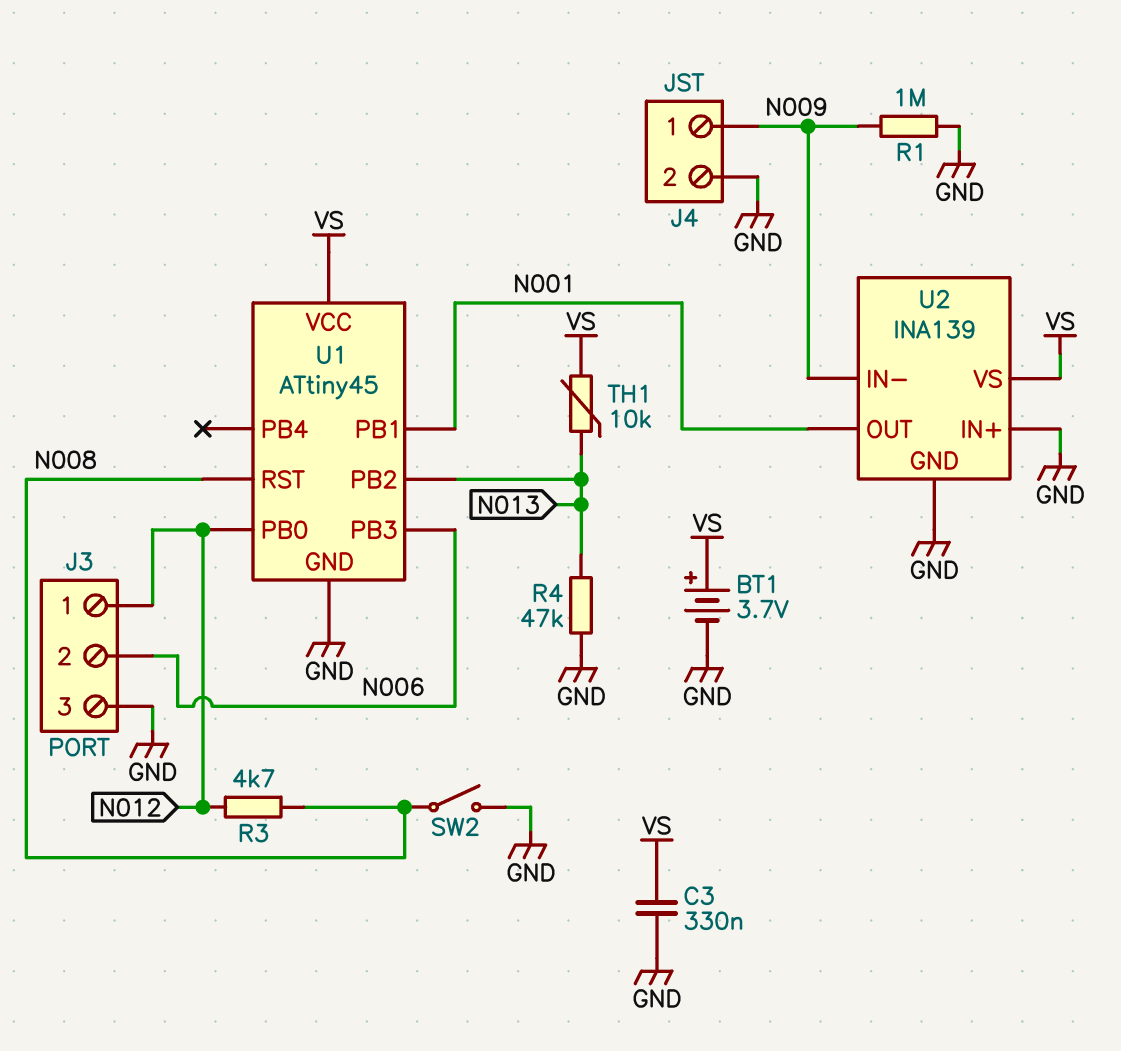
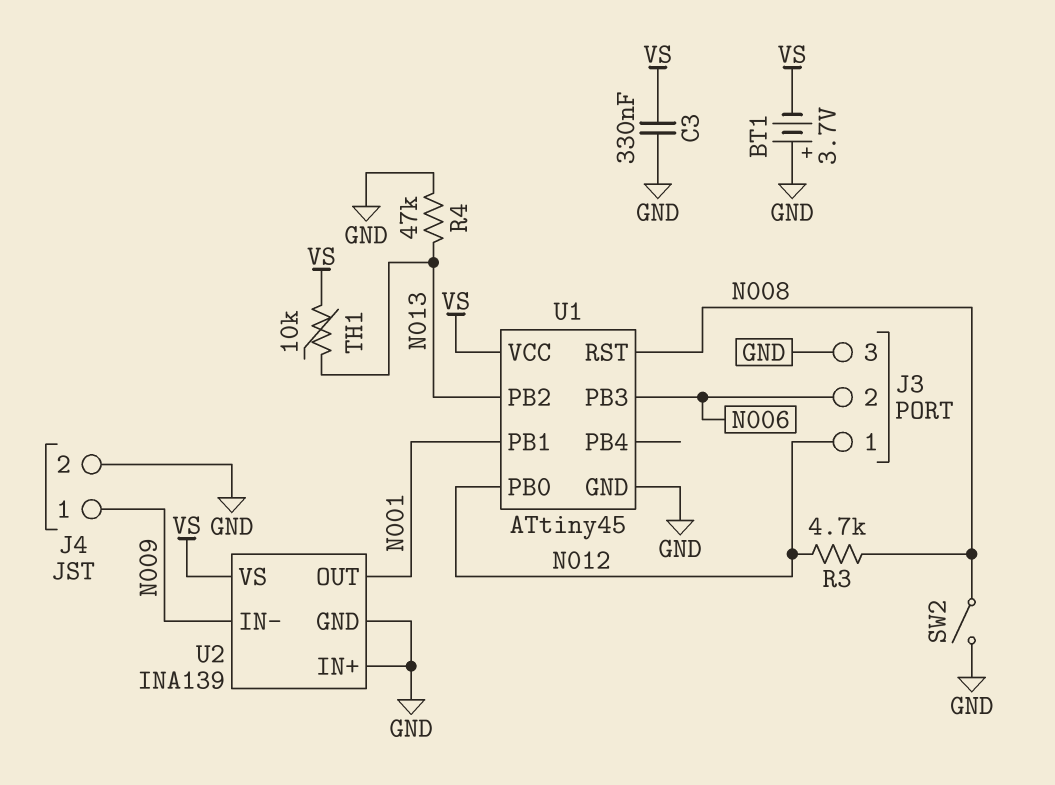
BT1: 3.7V (plus VS, minus GND) -> 3.7V (plus GND, minus VS)
R1: 1M (GND, N009) -> none

